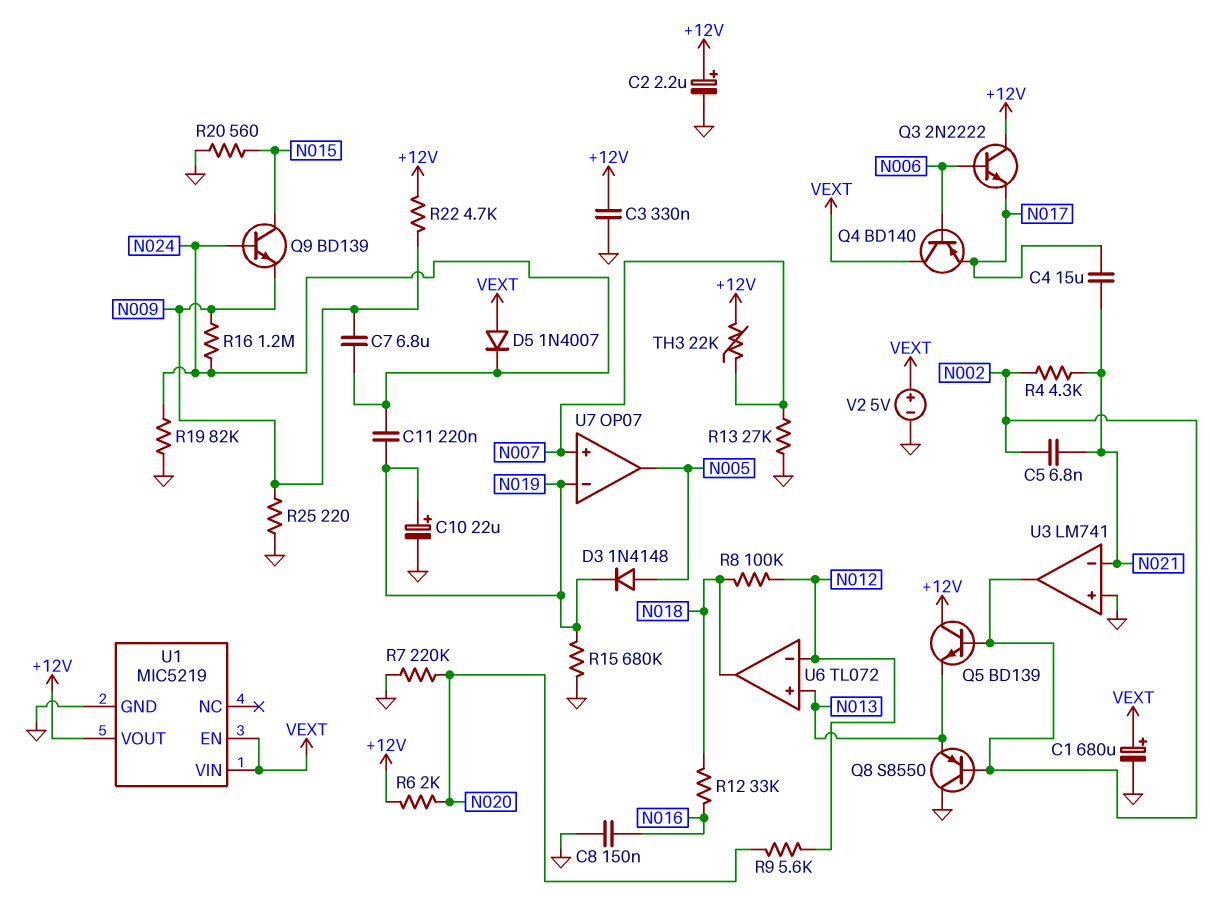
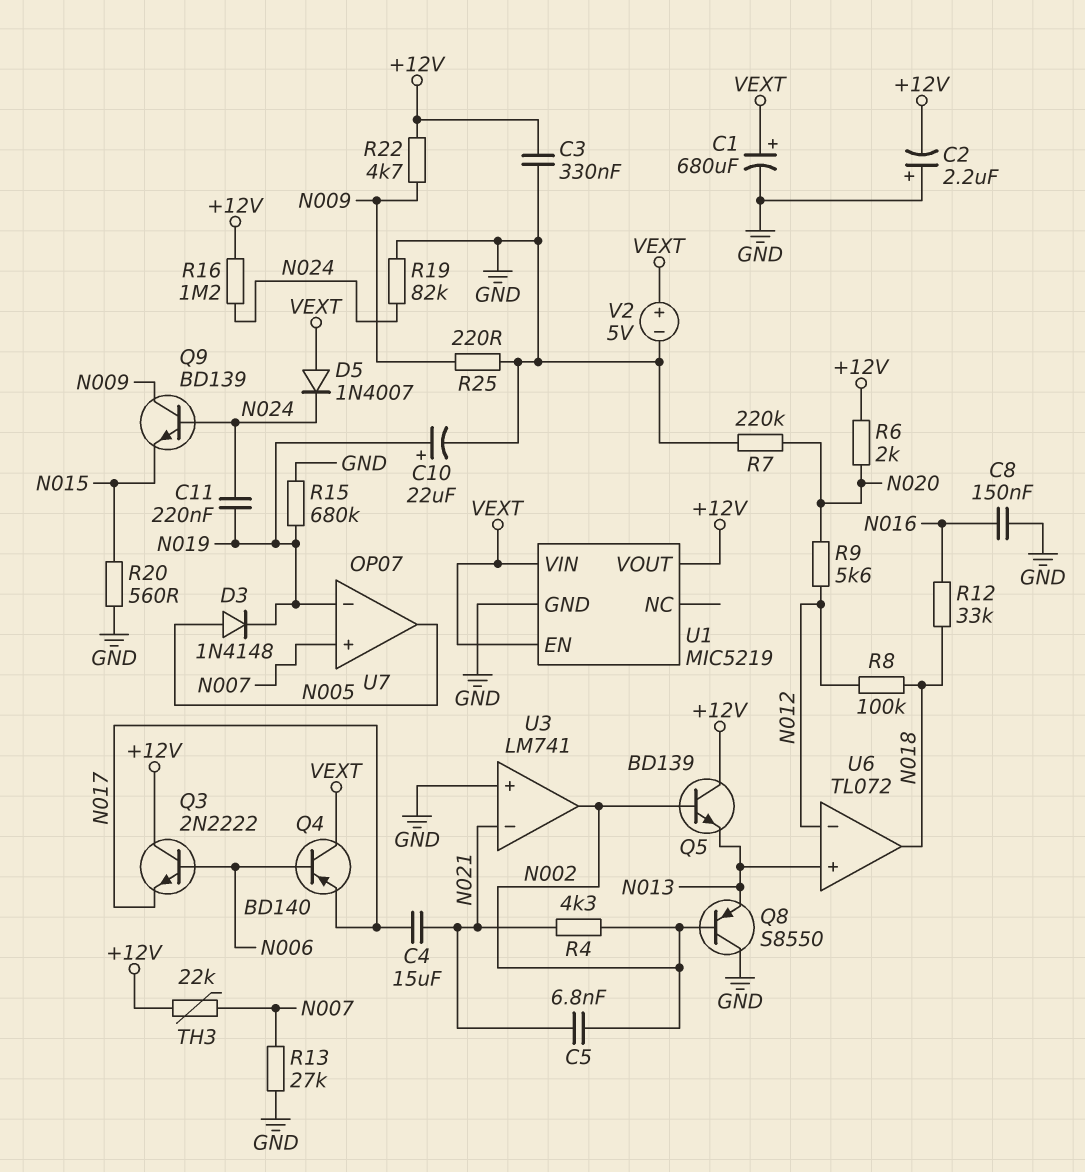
C2: 2.2uF (plus +12V, minus GND) -> 2.2uF (plus GND, minus +12V)
C7: 6.8uF (N009, N024) -> none
Q9: NPN BD139 (B N024, C N015, E N009) -> NPN BD139 (B N024, C N009, E N015)
R16: 1.2M (N009, N024) -> 1.2M (+12V, N024)

